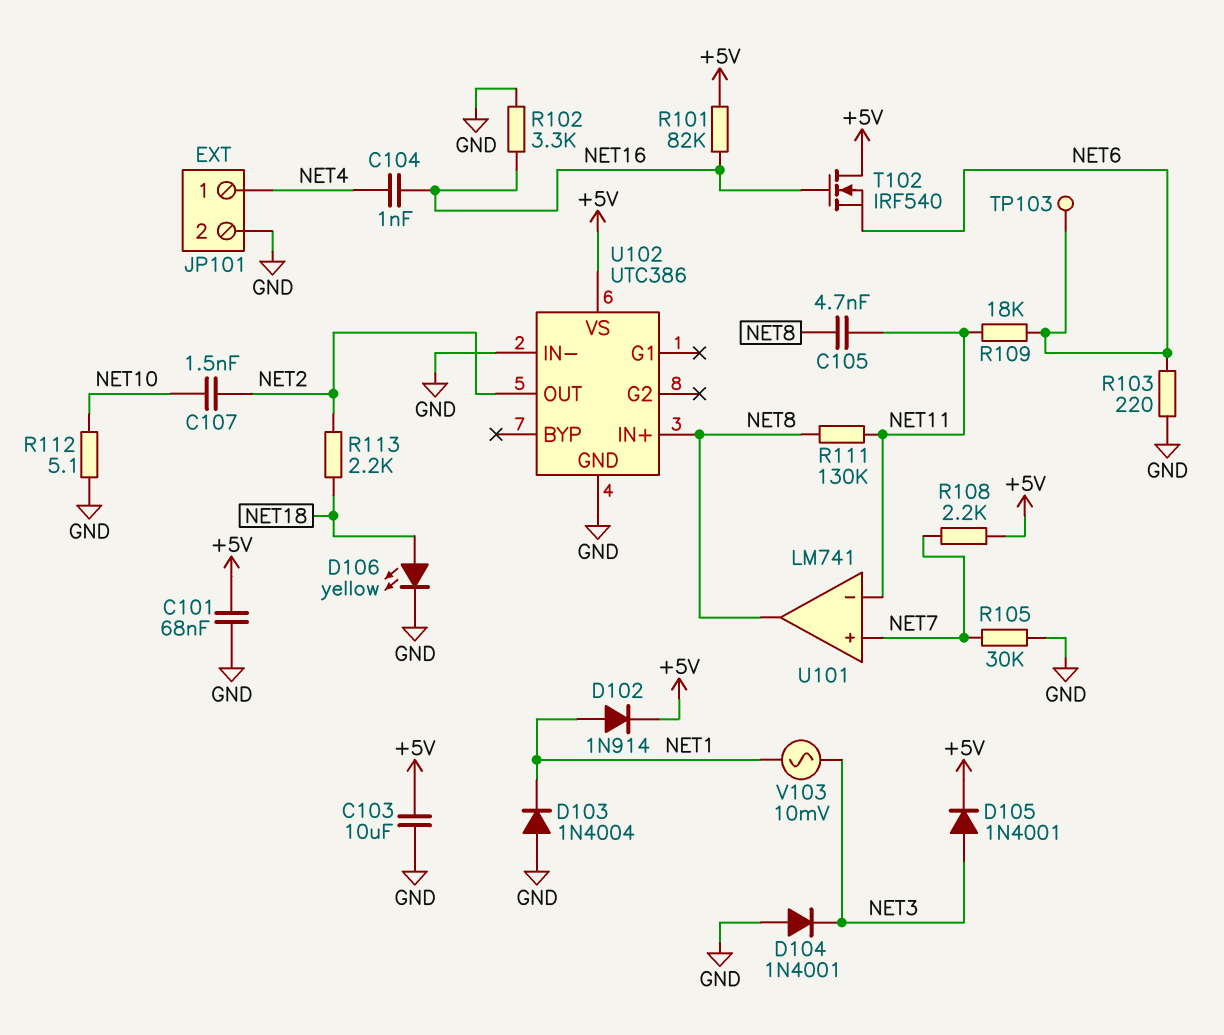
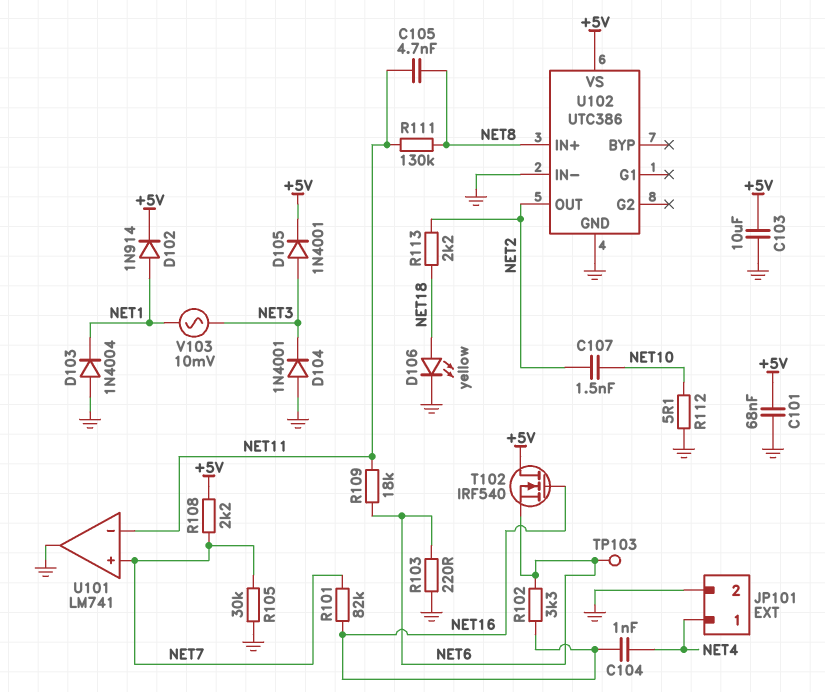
R101: 82k (+5V, NET16) -> 82k (NET7, NET16)
R102: 3.3k (GND, NET16) -> 3.3k (NET6, NET16)
U101 pin out: NET8 -> GND

